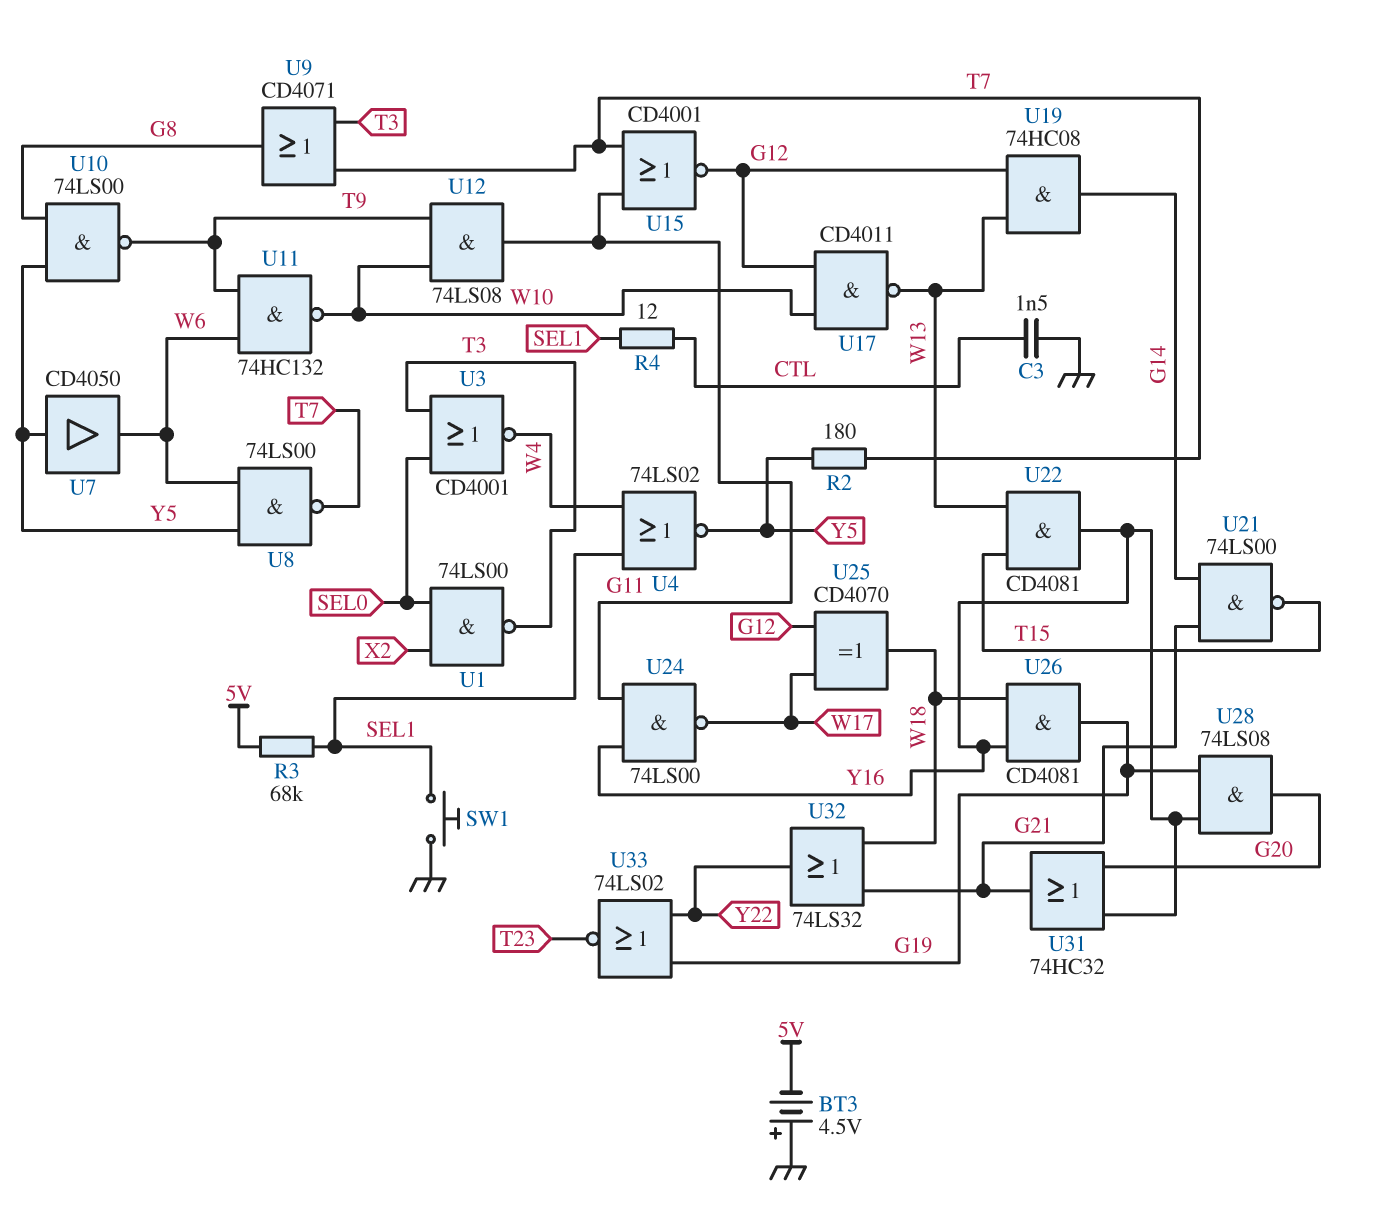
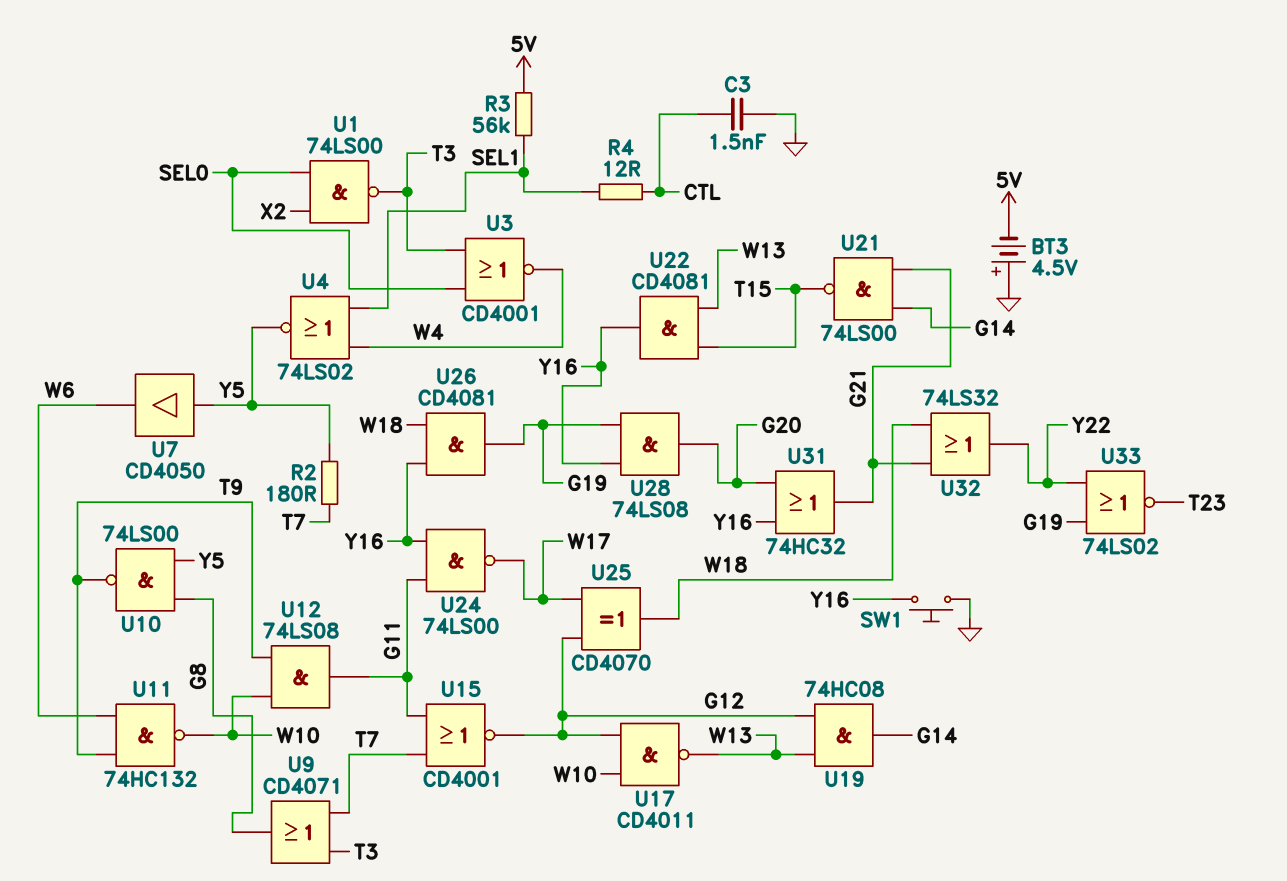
R3: 68k (5V, SEL1) -> 56k (5V, SEL1)
SW1: button (GND, SEL1) -> button (GND, Y16)
U8: NAND 74LS00 (in W6, in Y5, out T7) -> none

